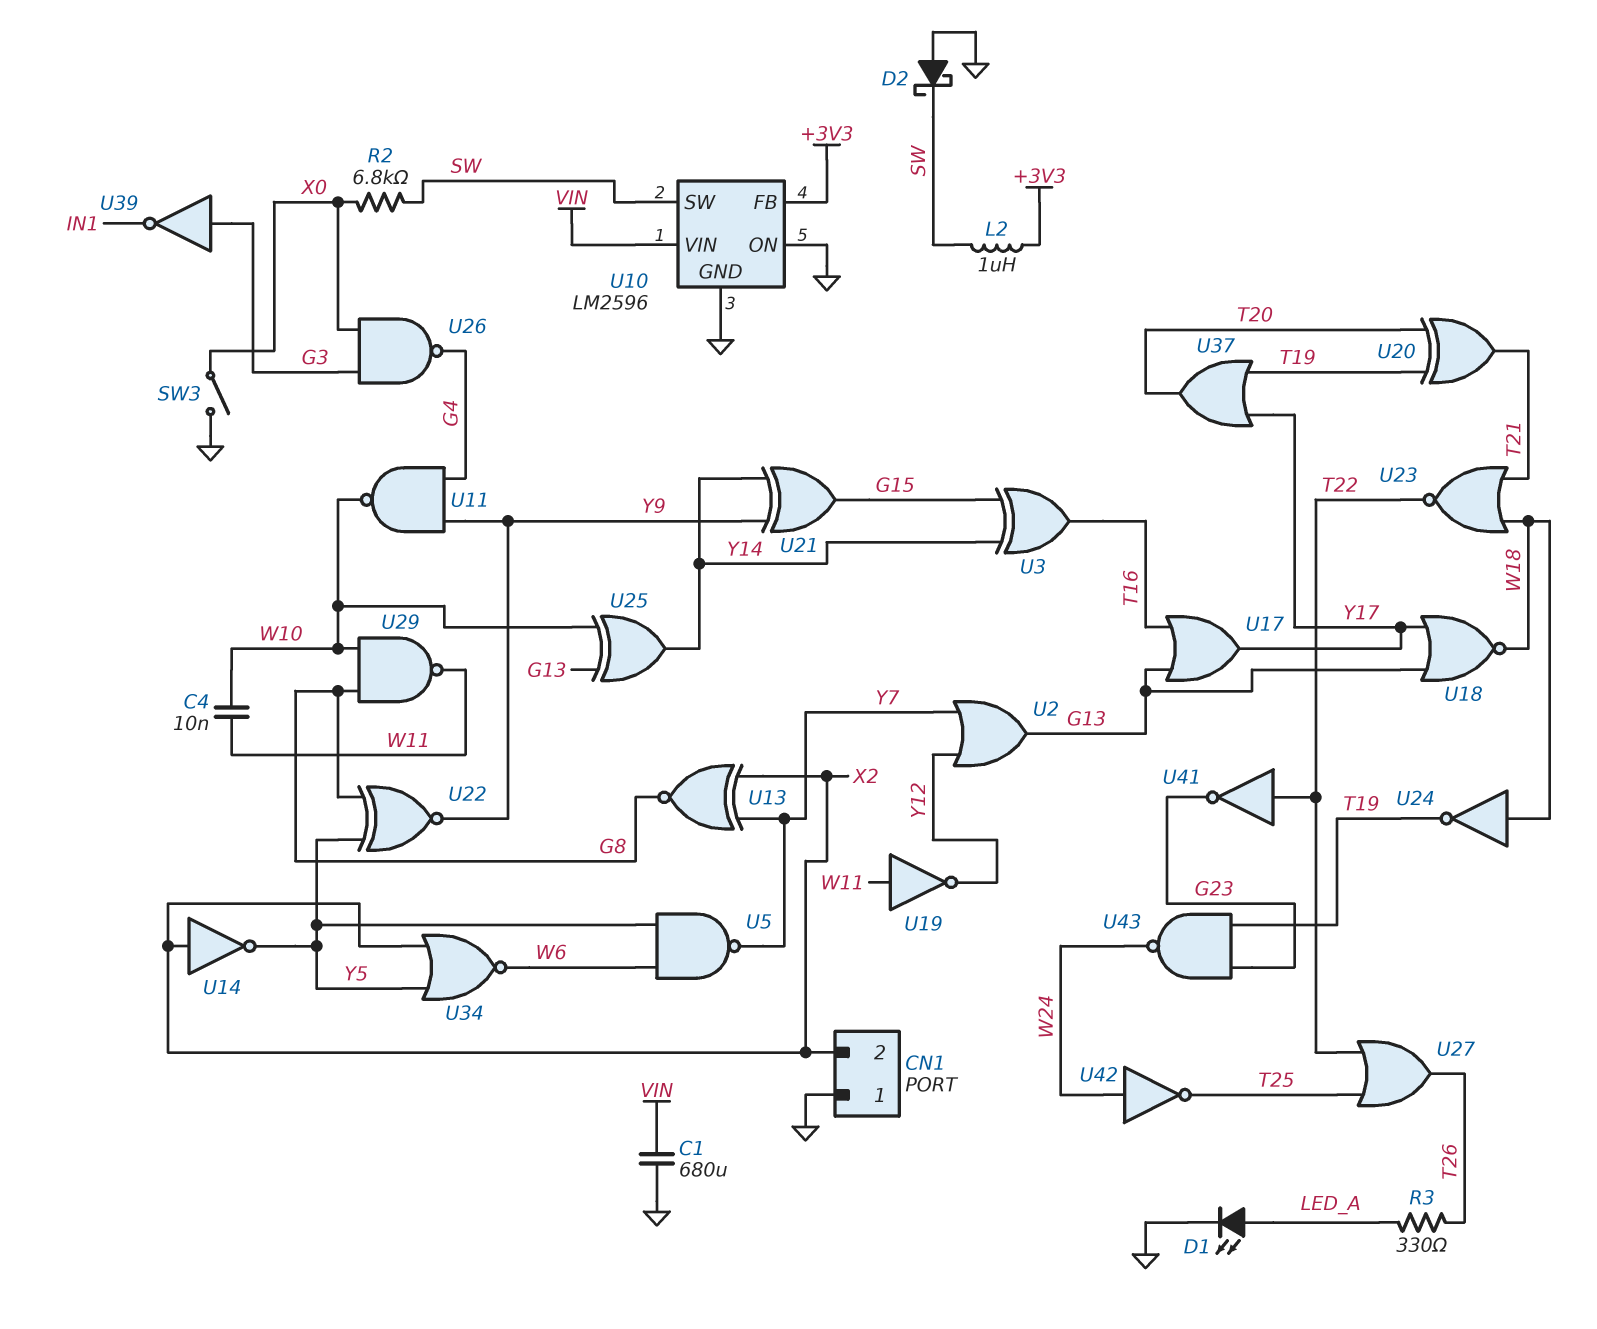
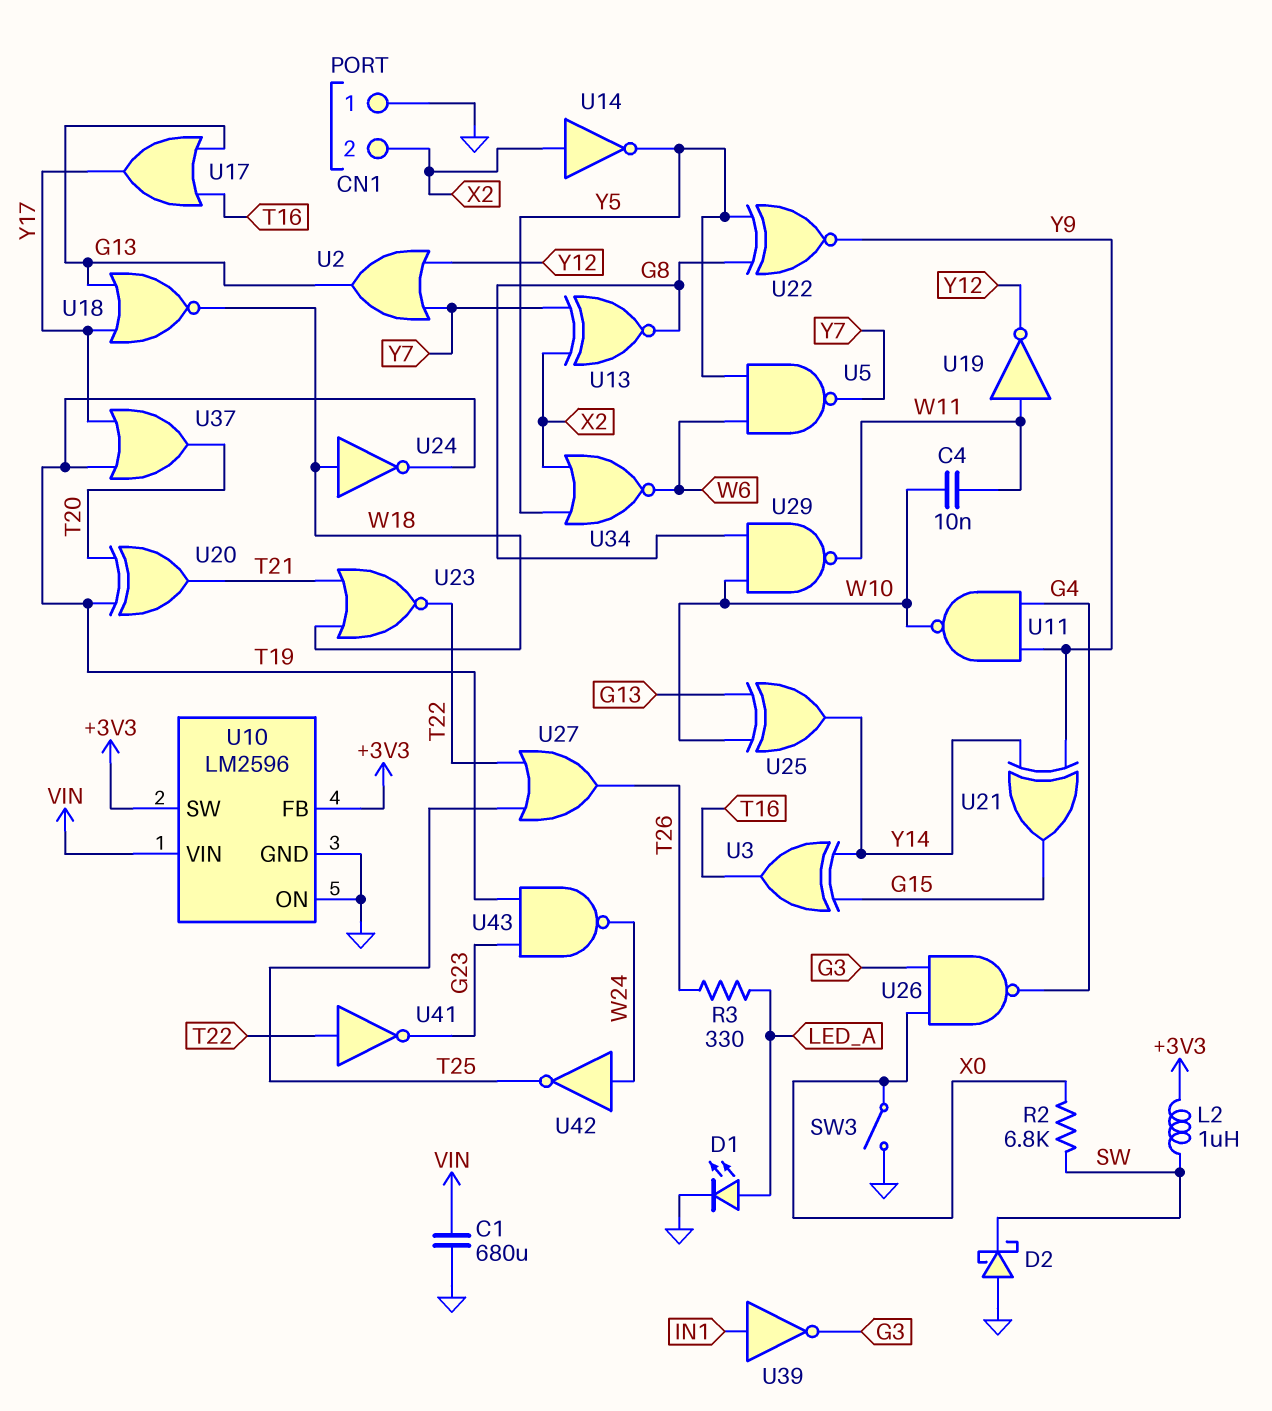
U10 pin SW: SW -> +3V3
U39: NOT (in G3, out IN1) -> NOT (in IN1, out G3)

